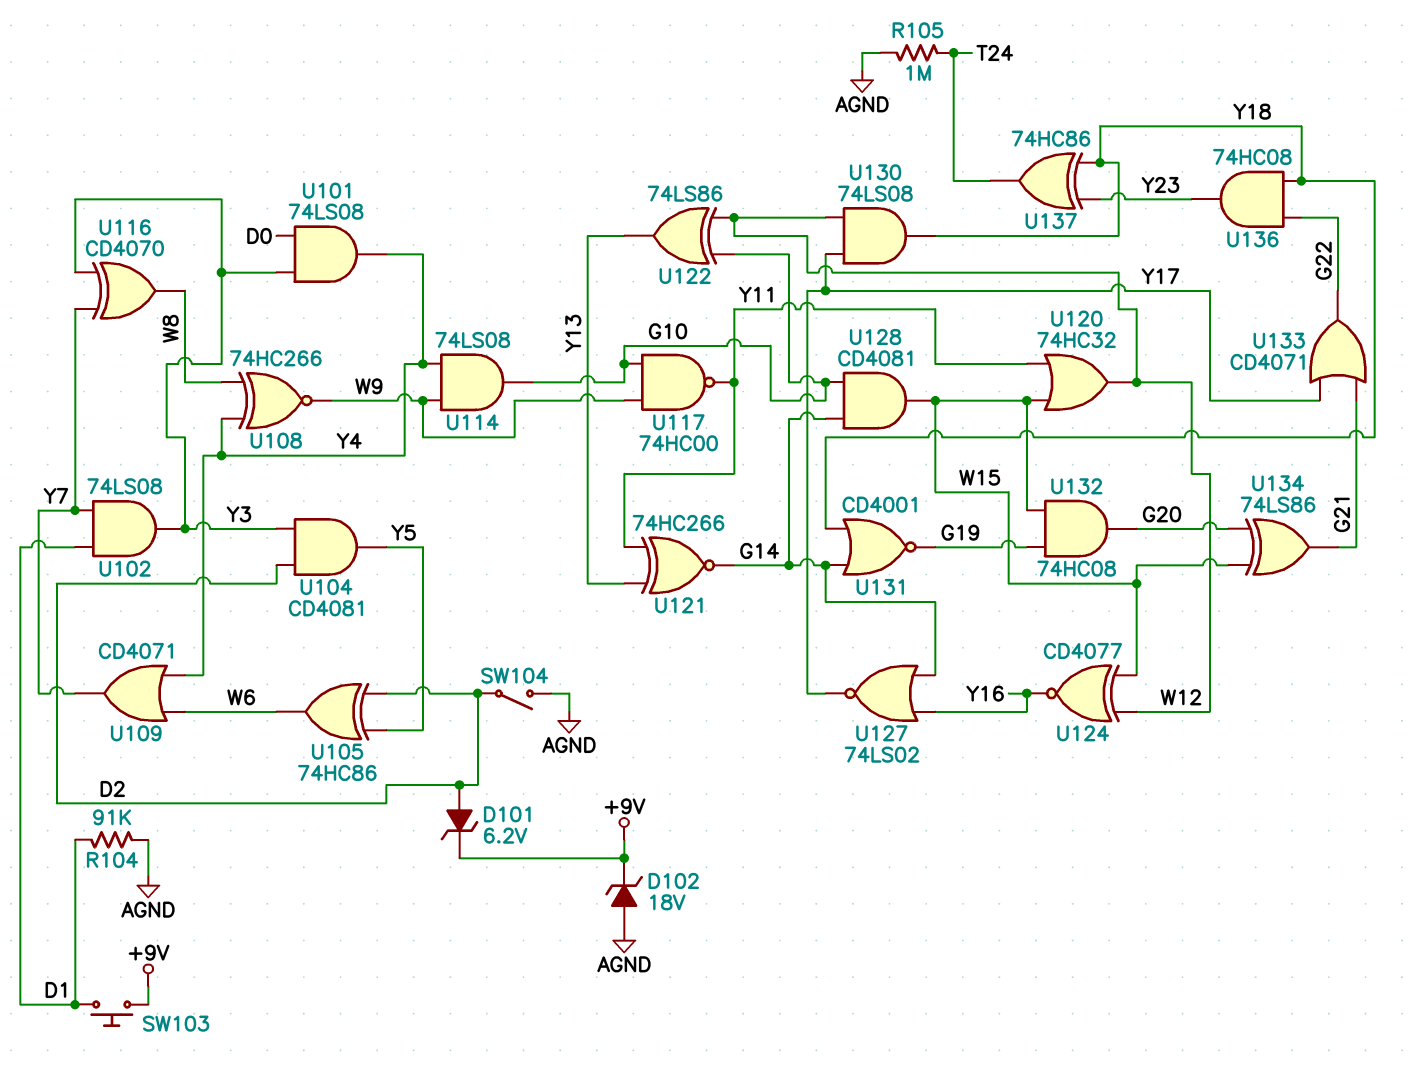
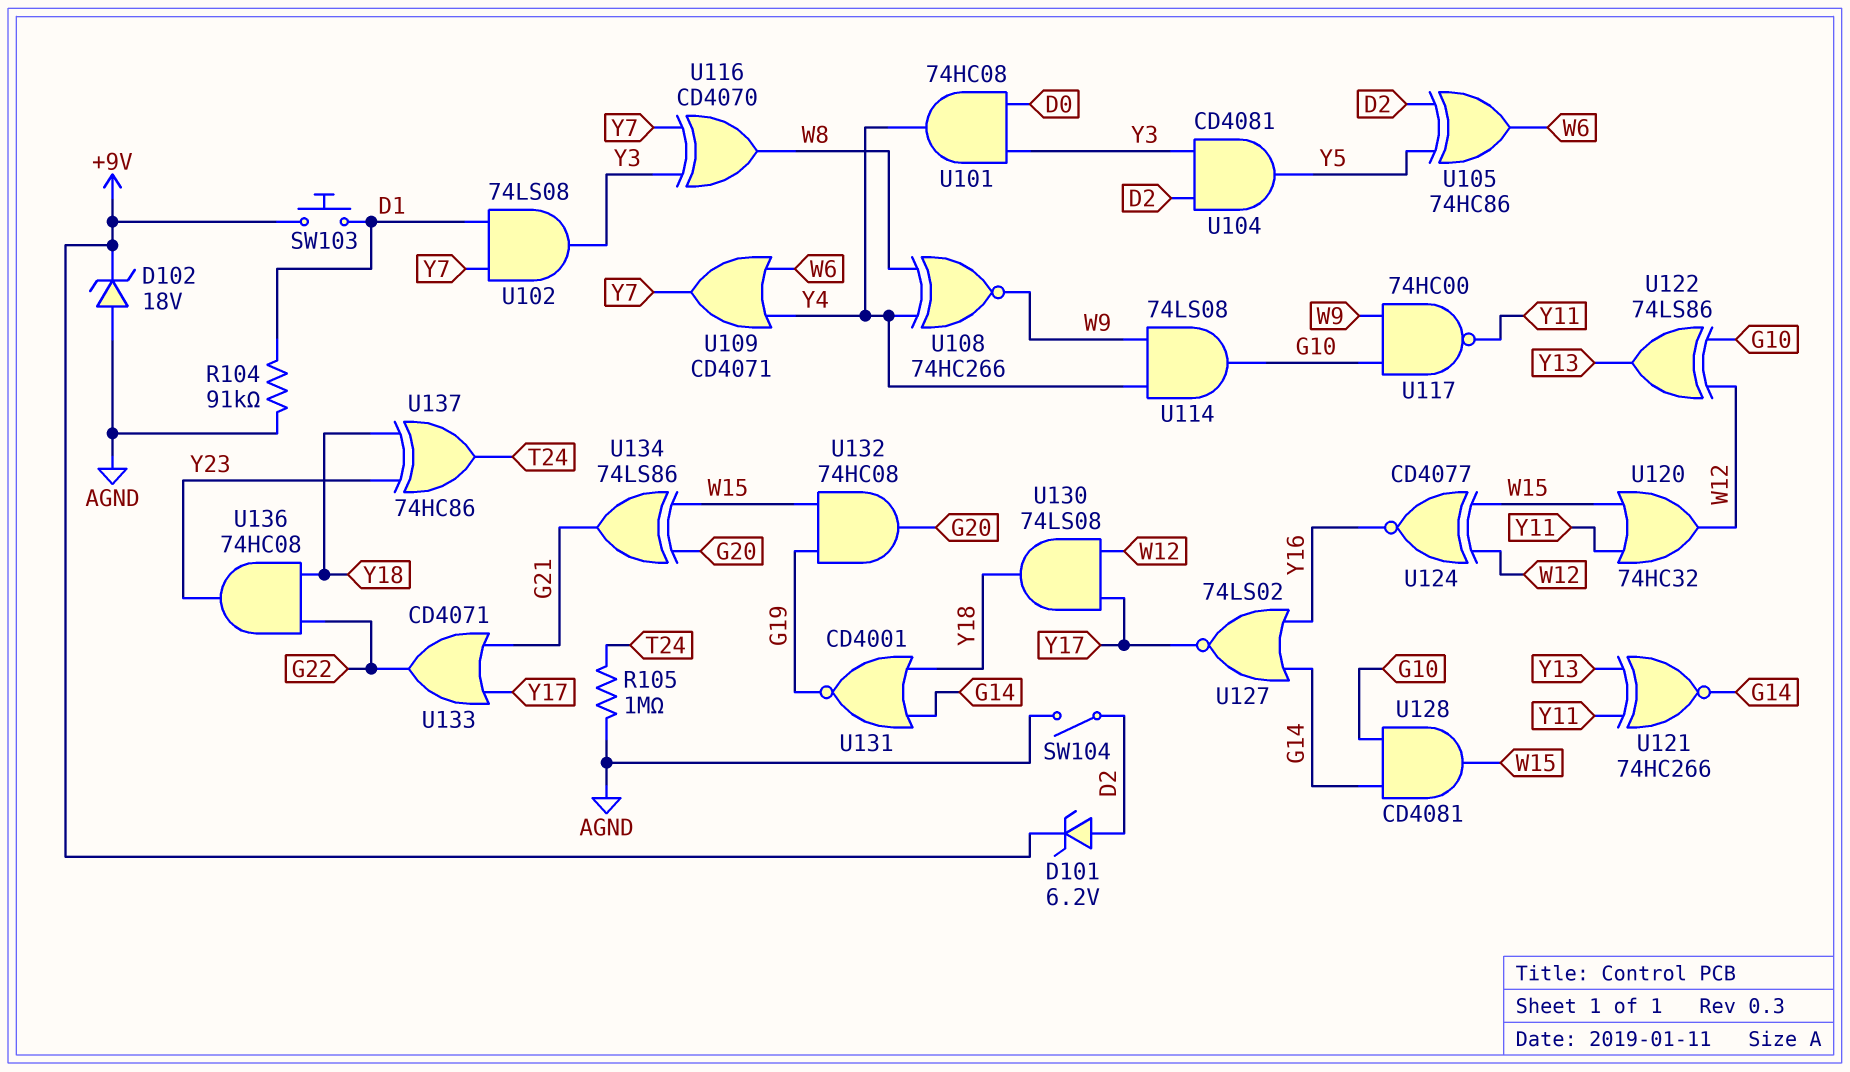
U101: AND 74LS08 (in D0, in Y3, out Y4) -> AND 74HC08 (in D0, in Y3, out Y4)

